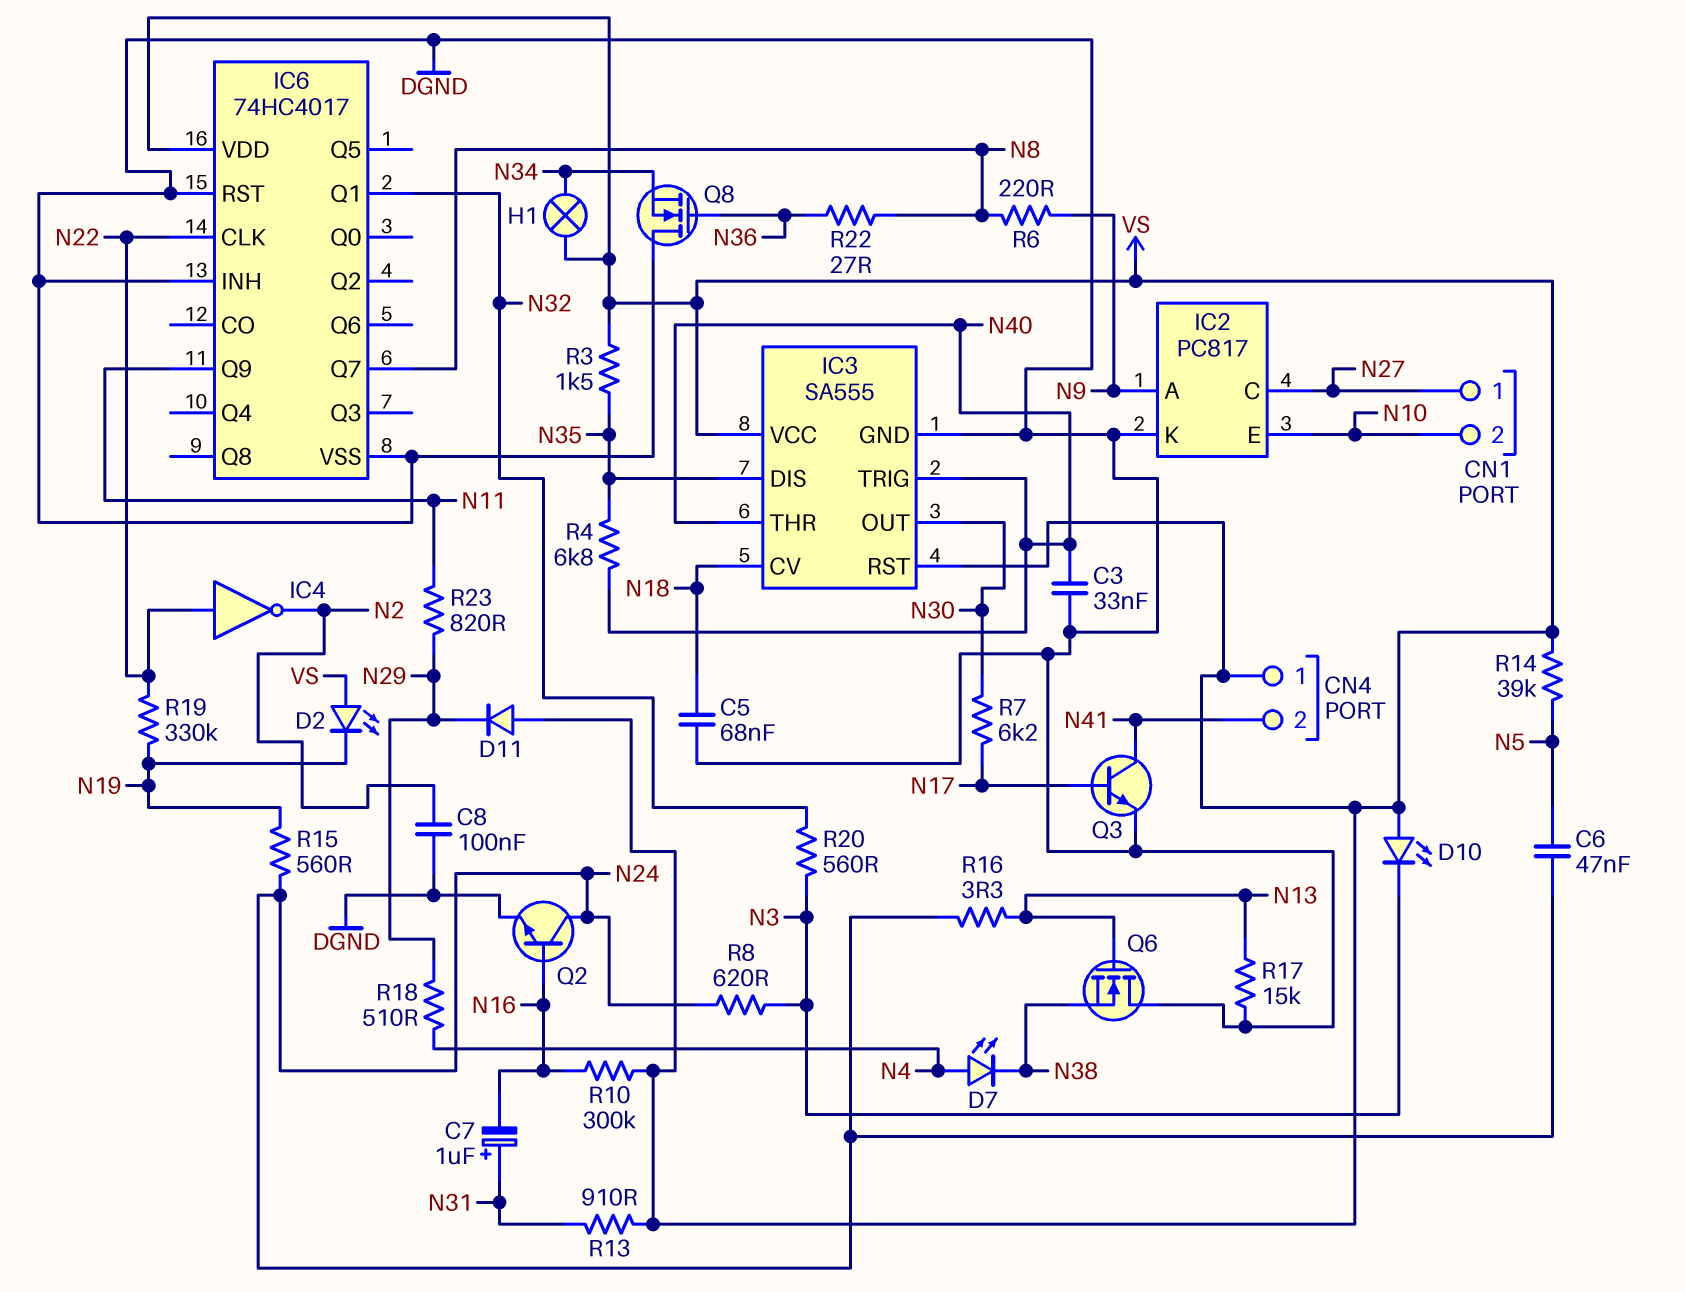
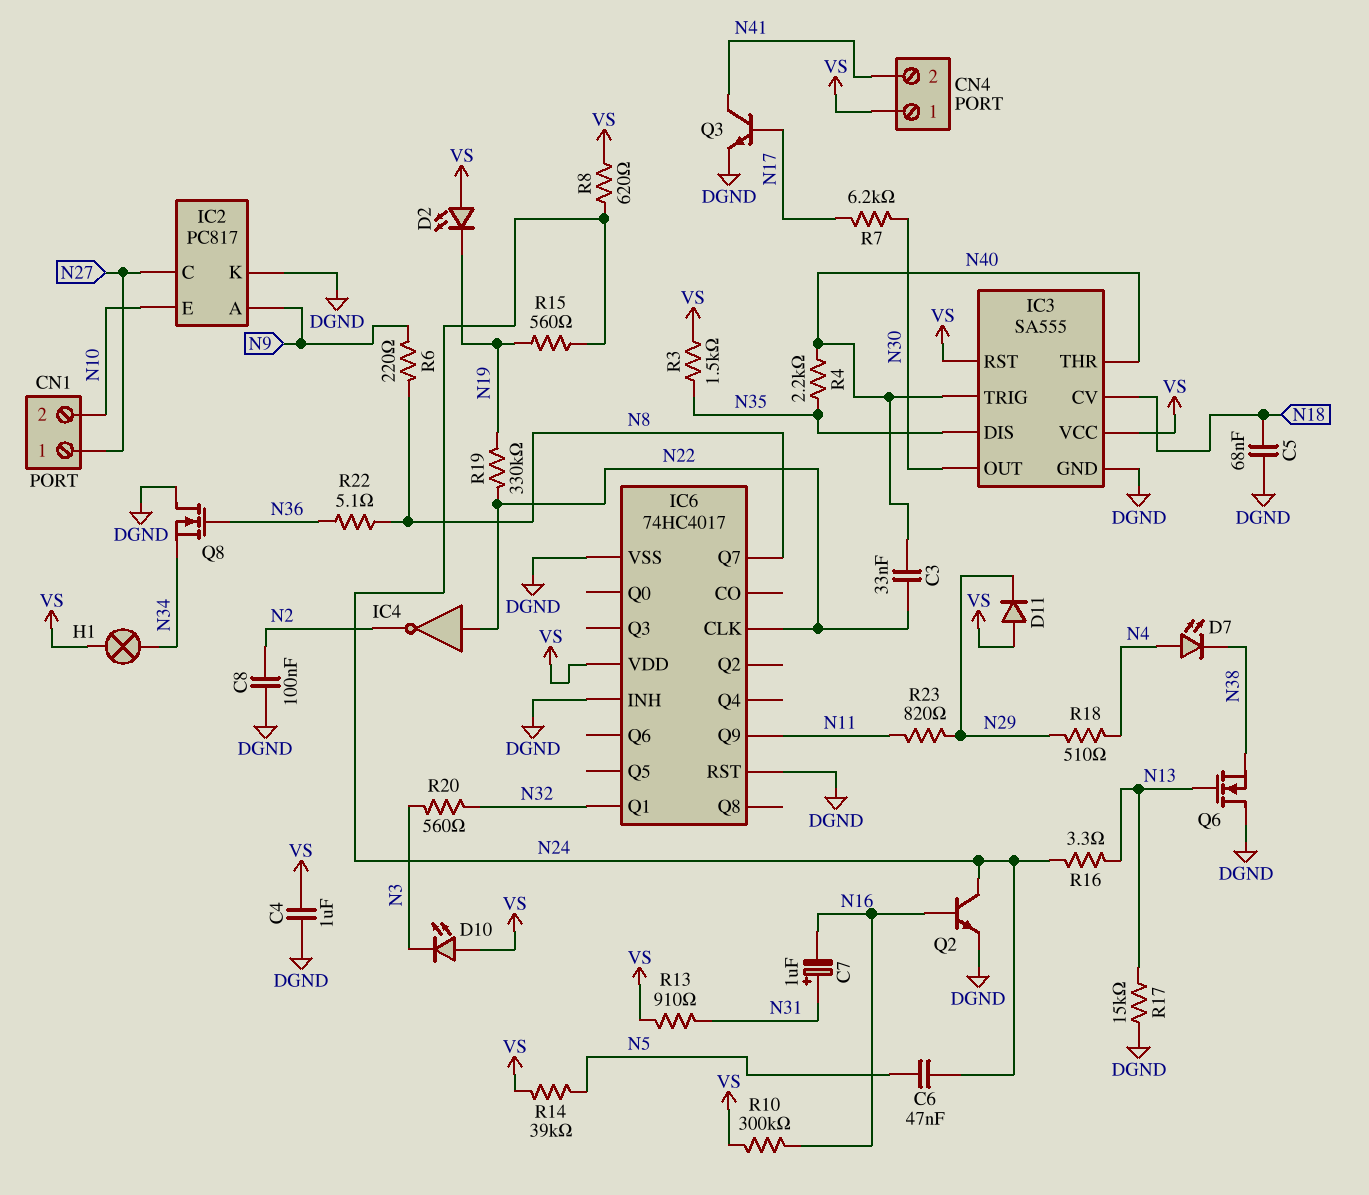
C3: 33nF (DGND, N40) -> 33nF (N22, N40)
C4: none -> 1uF (DGND, VS)
R4: 6.8k (N35, N40) -> 2.2k (N35, N40)
R8: 620 (N3, N24) -> 620 (N24, VS)
R22: 27 (N8, N36) -> 5.1 (N8, N36)

